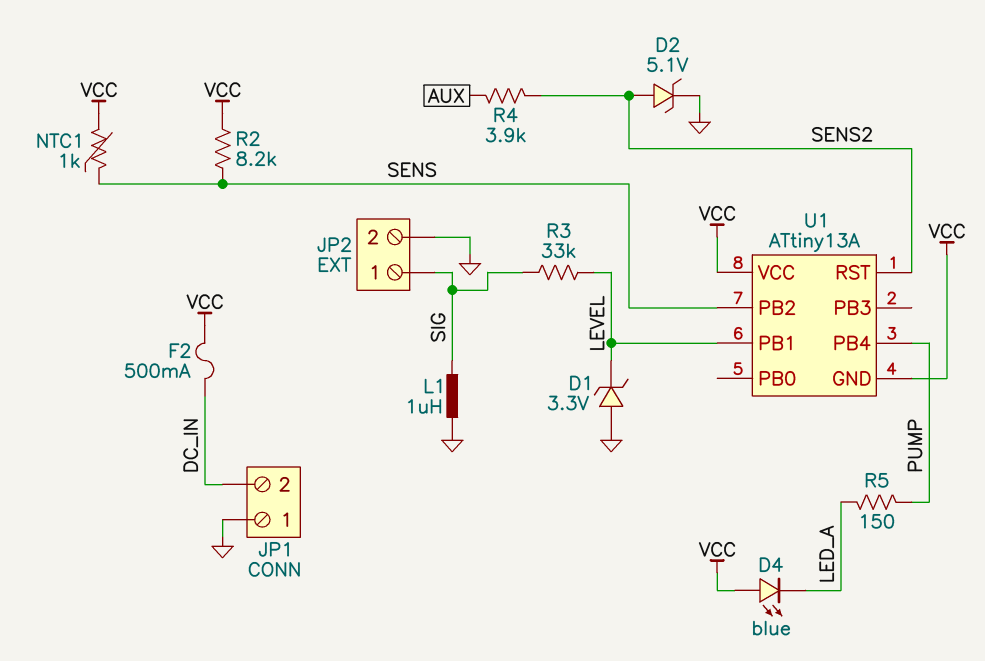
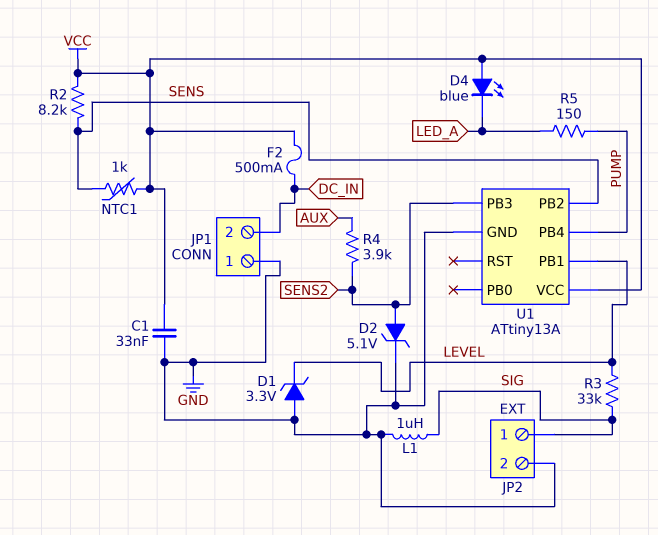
C1: none -> 33nF (GND, VCC)
U1 pin GND: VCC -> GND
U1 pin PB3: none -> SENS2
U1 pin RST: SENS2 -> none

